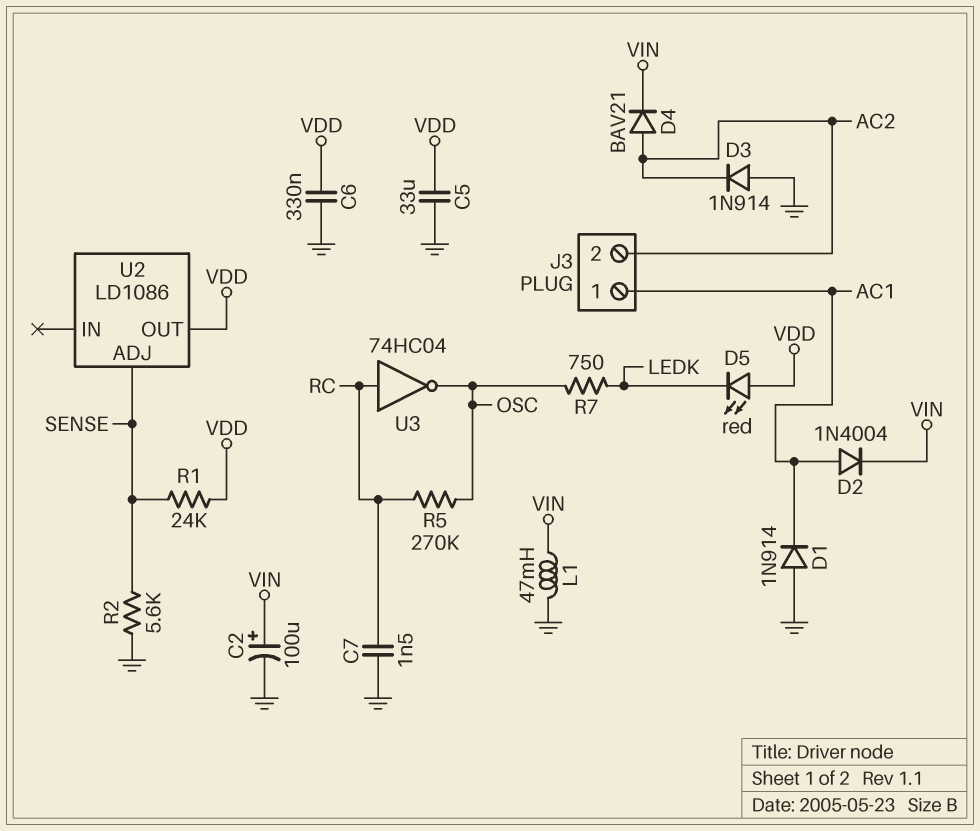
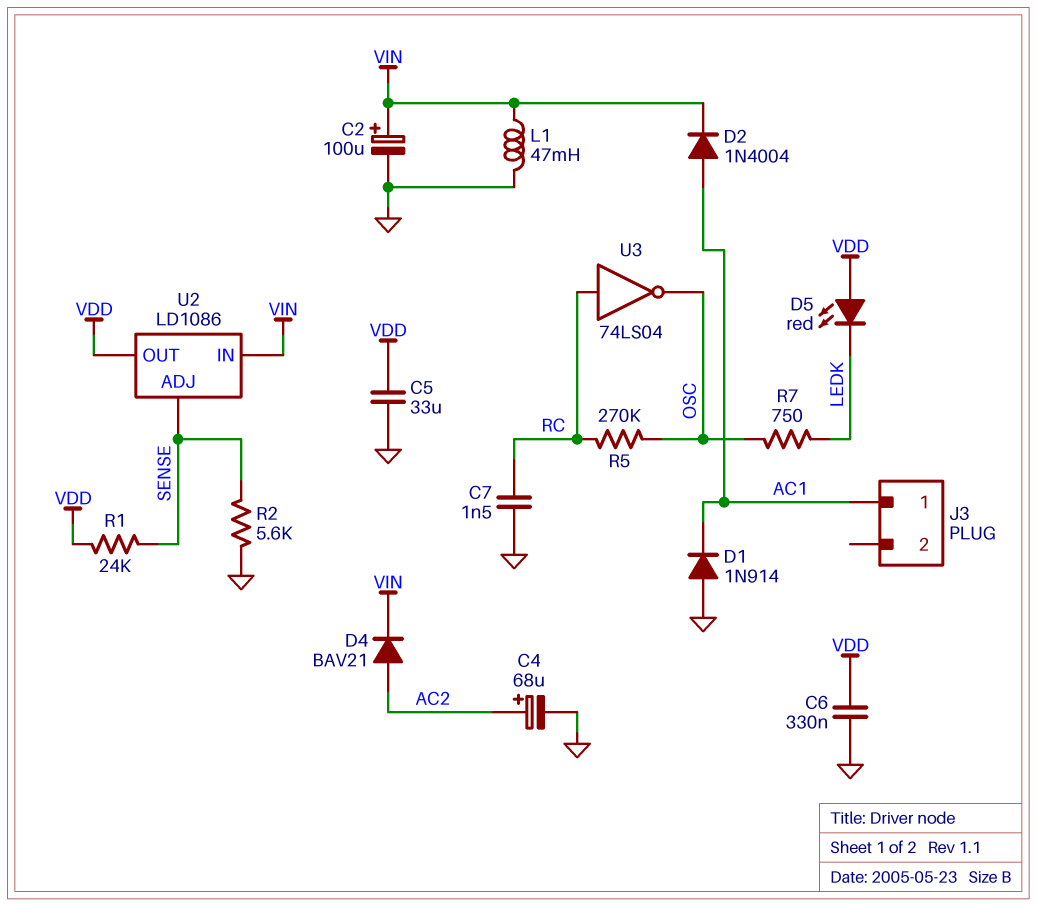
C4: none -> 68uF (plus AC2, minus GND)
D3: diode 1N914 (A GND, K AC2) -> none
J3 pin 2: AC2 -> none
U2 pin IN: none -> VIN
U3: NOT 74HC04 (in RC, out OSC) -> NOT 74LS04 (in RC, out OSC)

